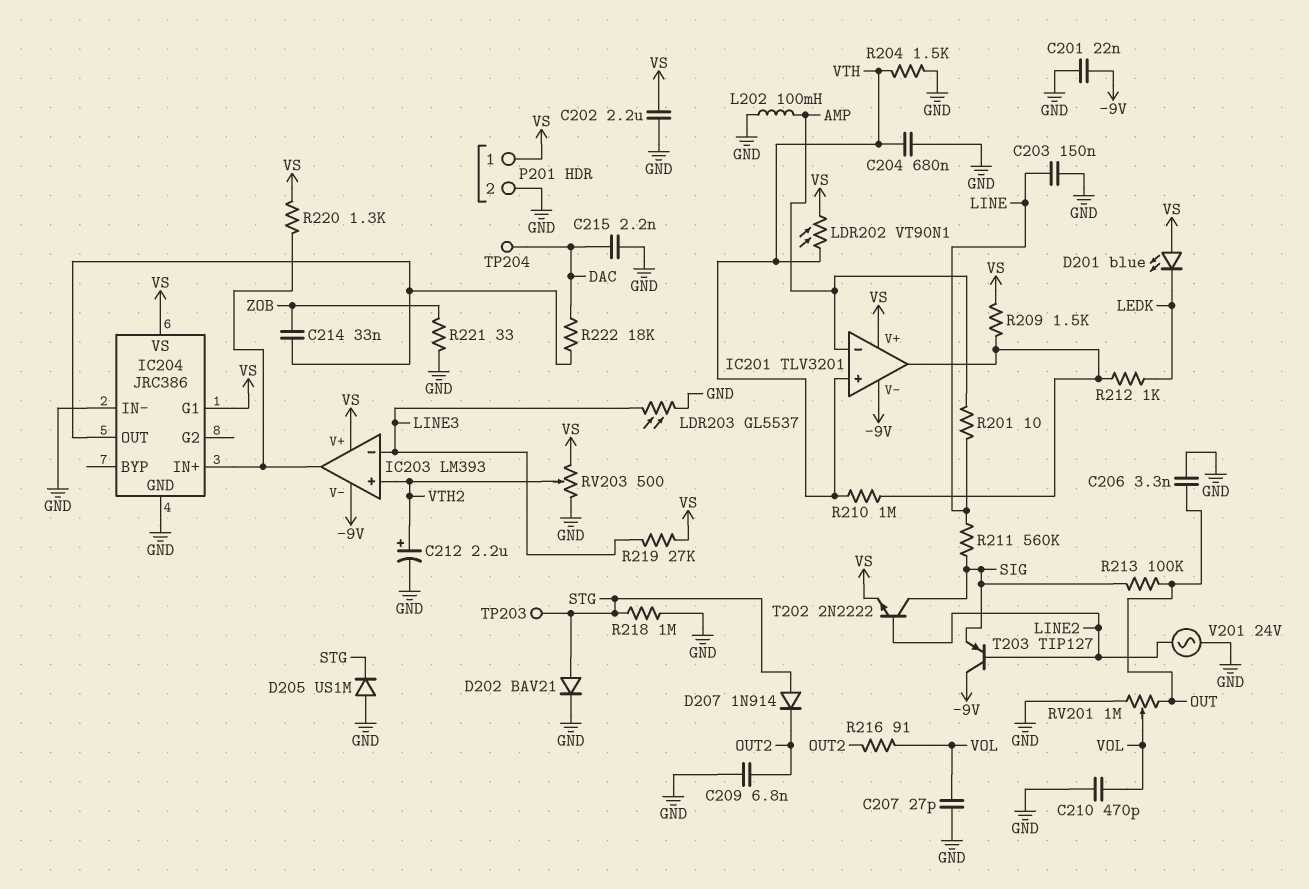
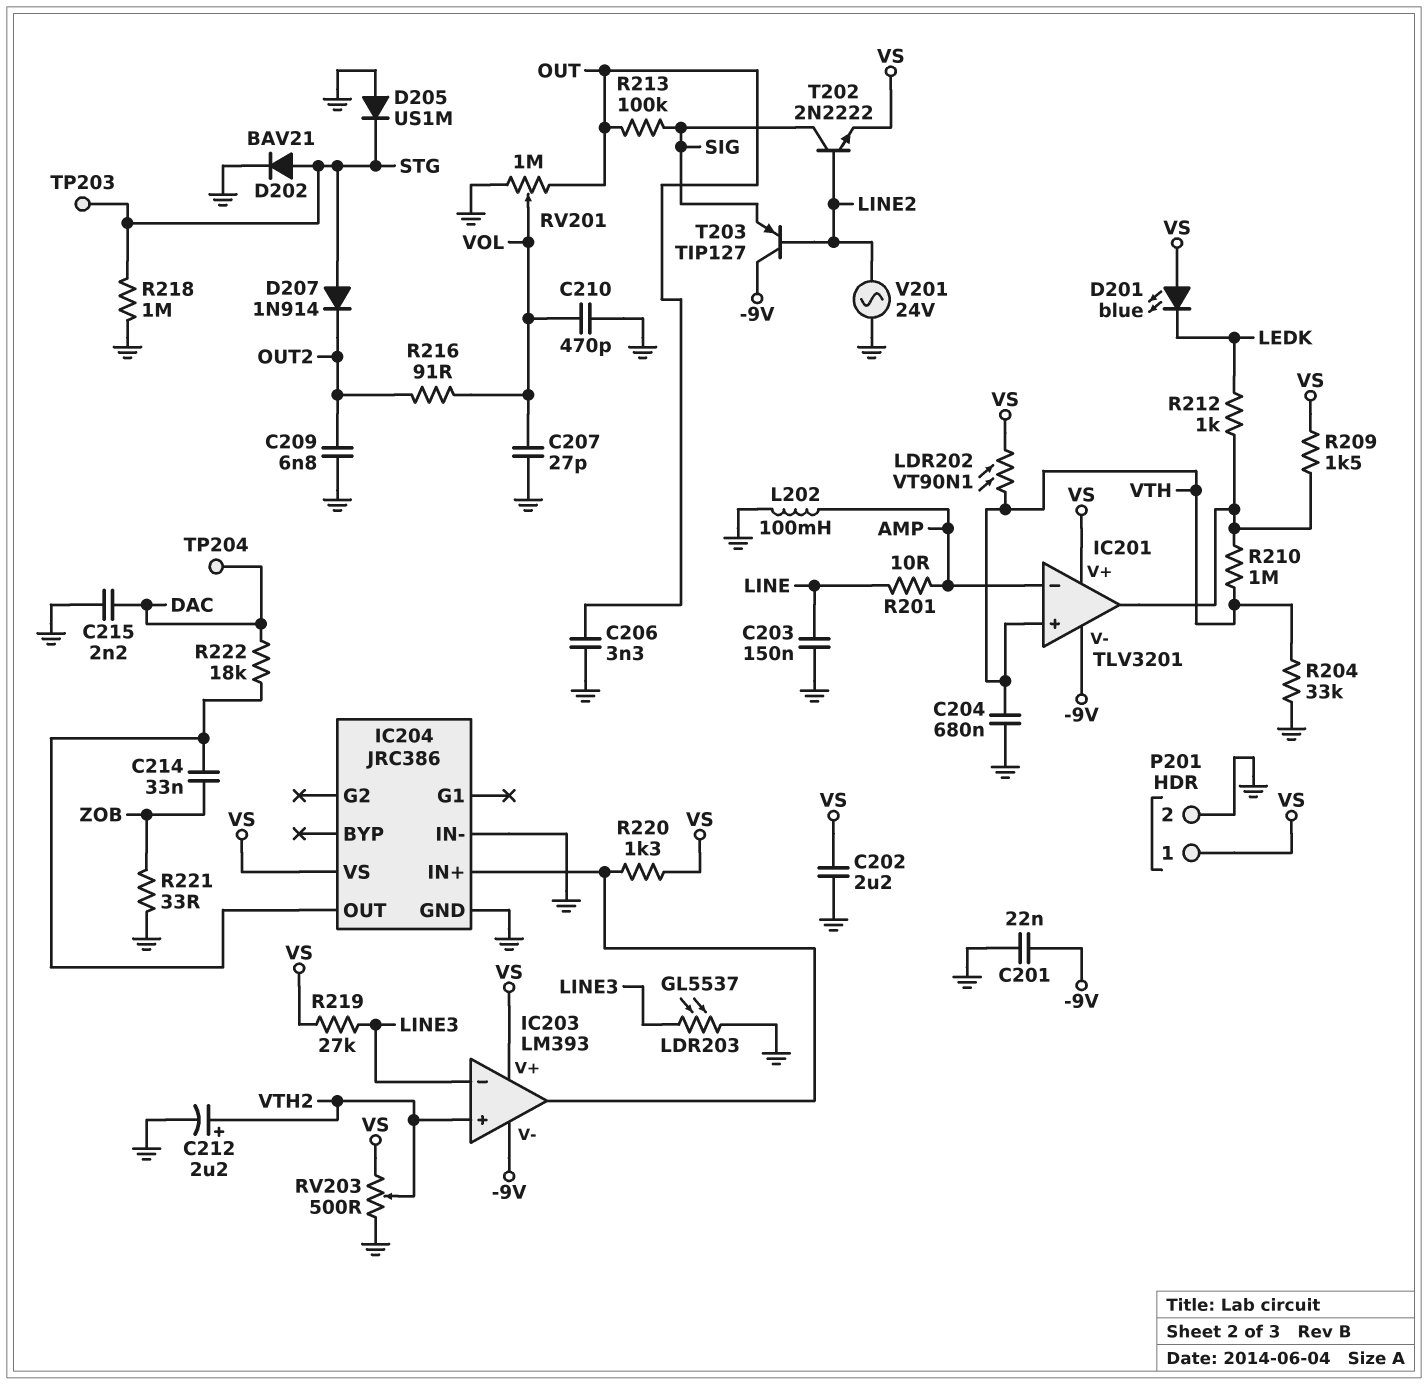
IC204 pin G1: VS -> none
R204: 1.5k (GND, VTH) -> 33k (GND, VTH)
R211: 560k (LINE, SIG) -> none

